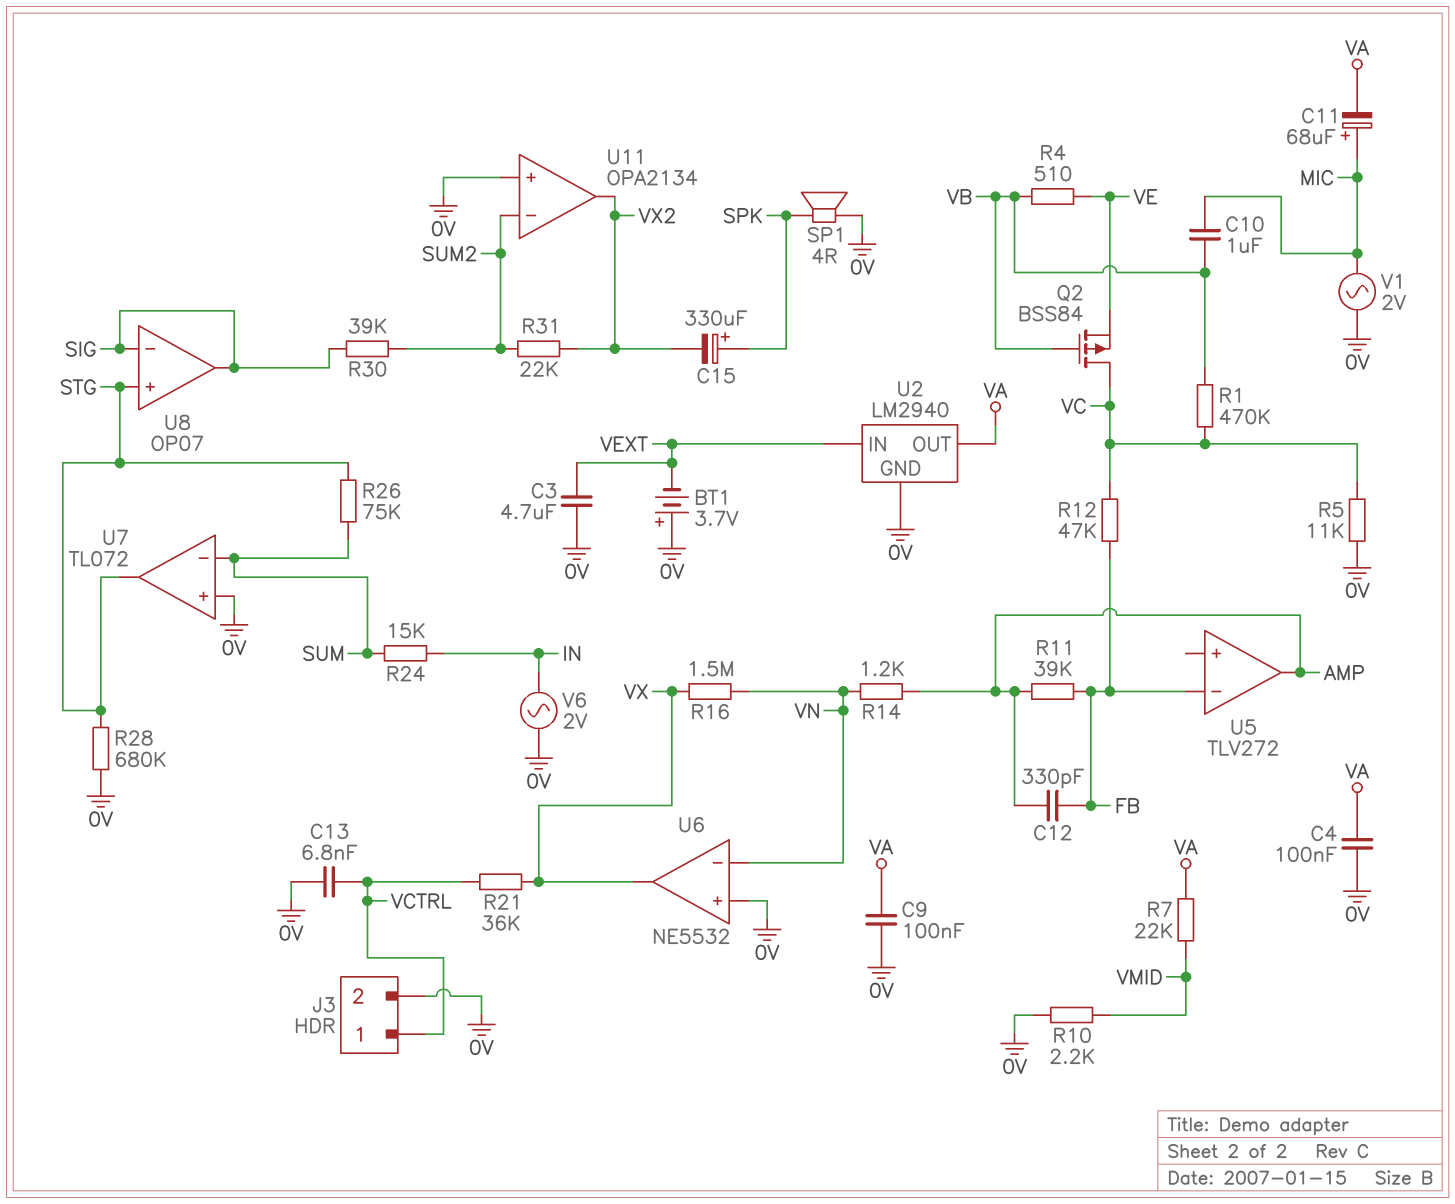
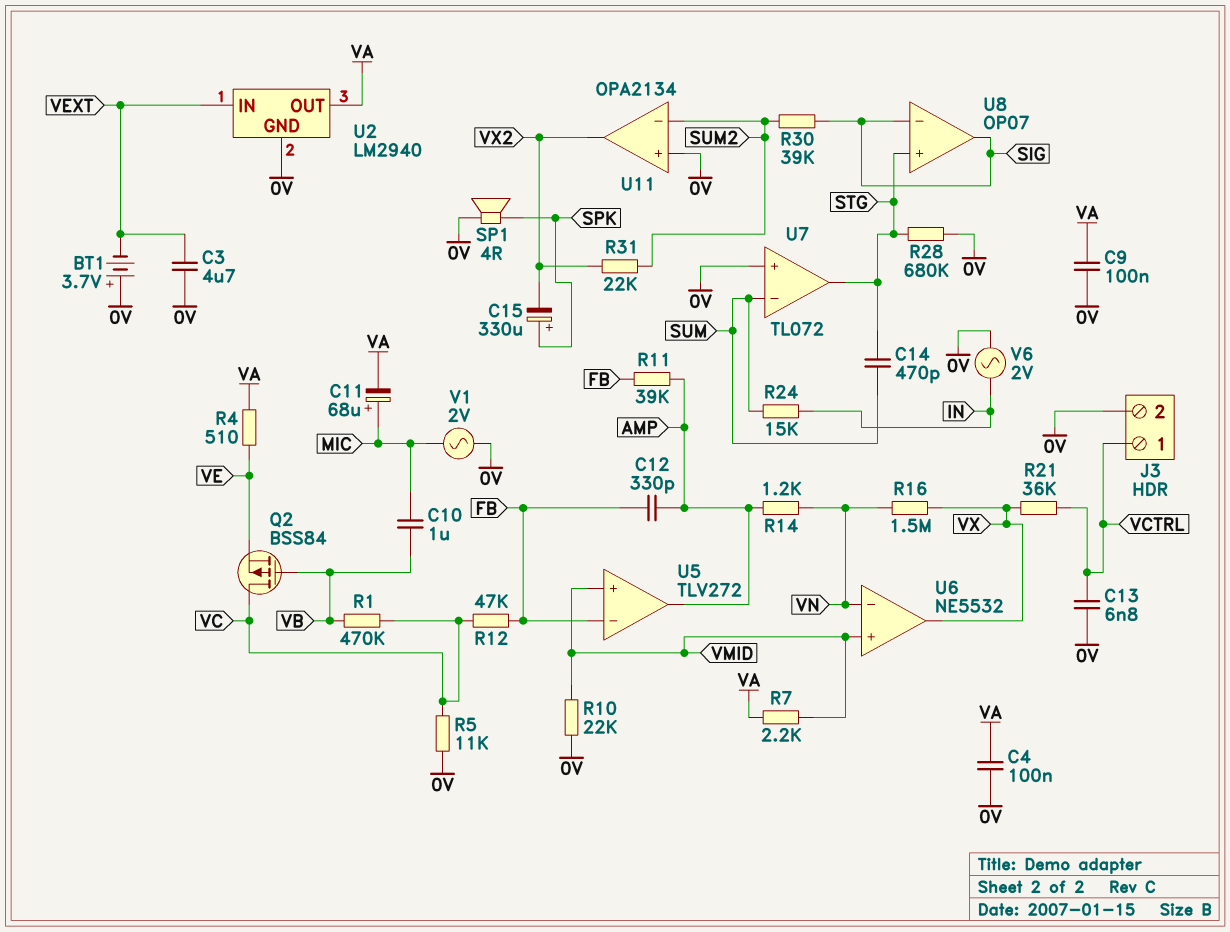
C14: none -> 470pF (STG, SUM)
R4: 510 (VB, VE) -> 510 (VA, VE)
R7: 22k (VA, VMID) -> 2.2k (VA, VMID)
R10: 2.2k (0V, VMID) -> 22k (0V, VMID)
R26: 75k (STG, SUM) -> none
U5 pin in+: none -> VMID
U6 pin in+: 0V -> VMID

